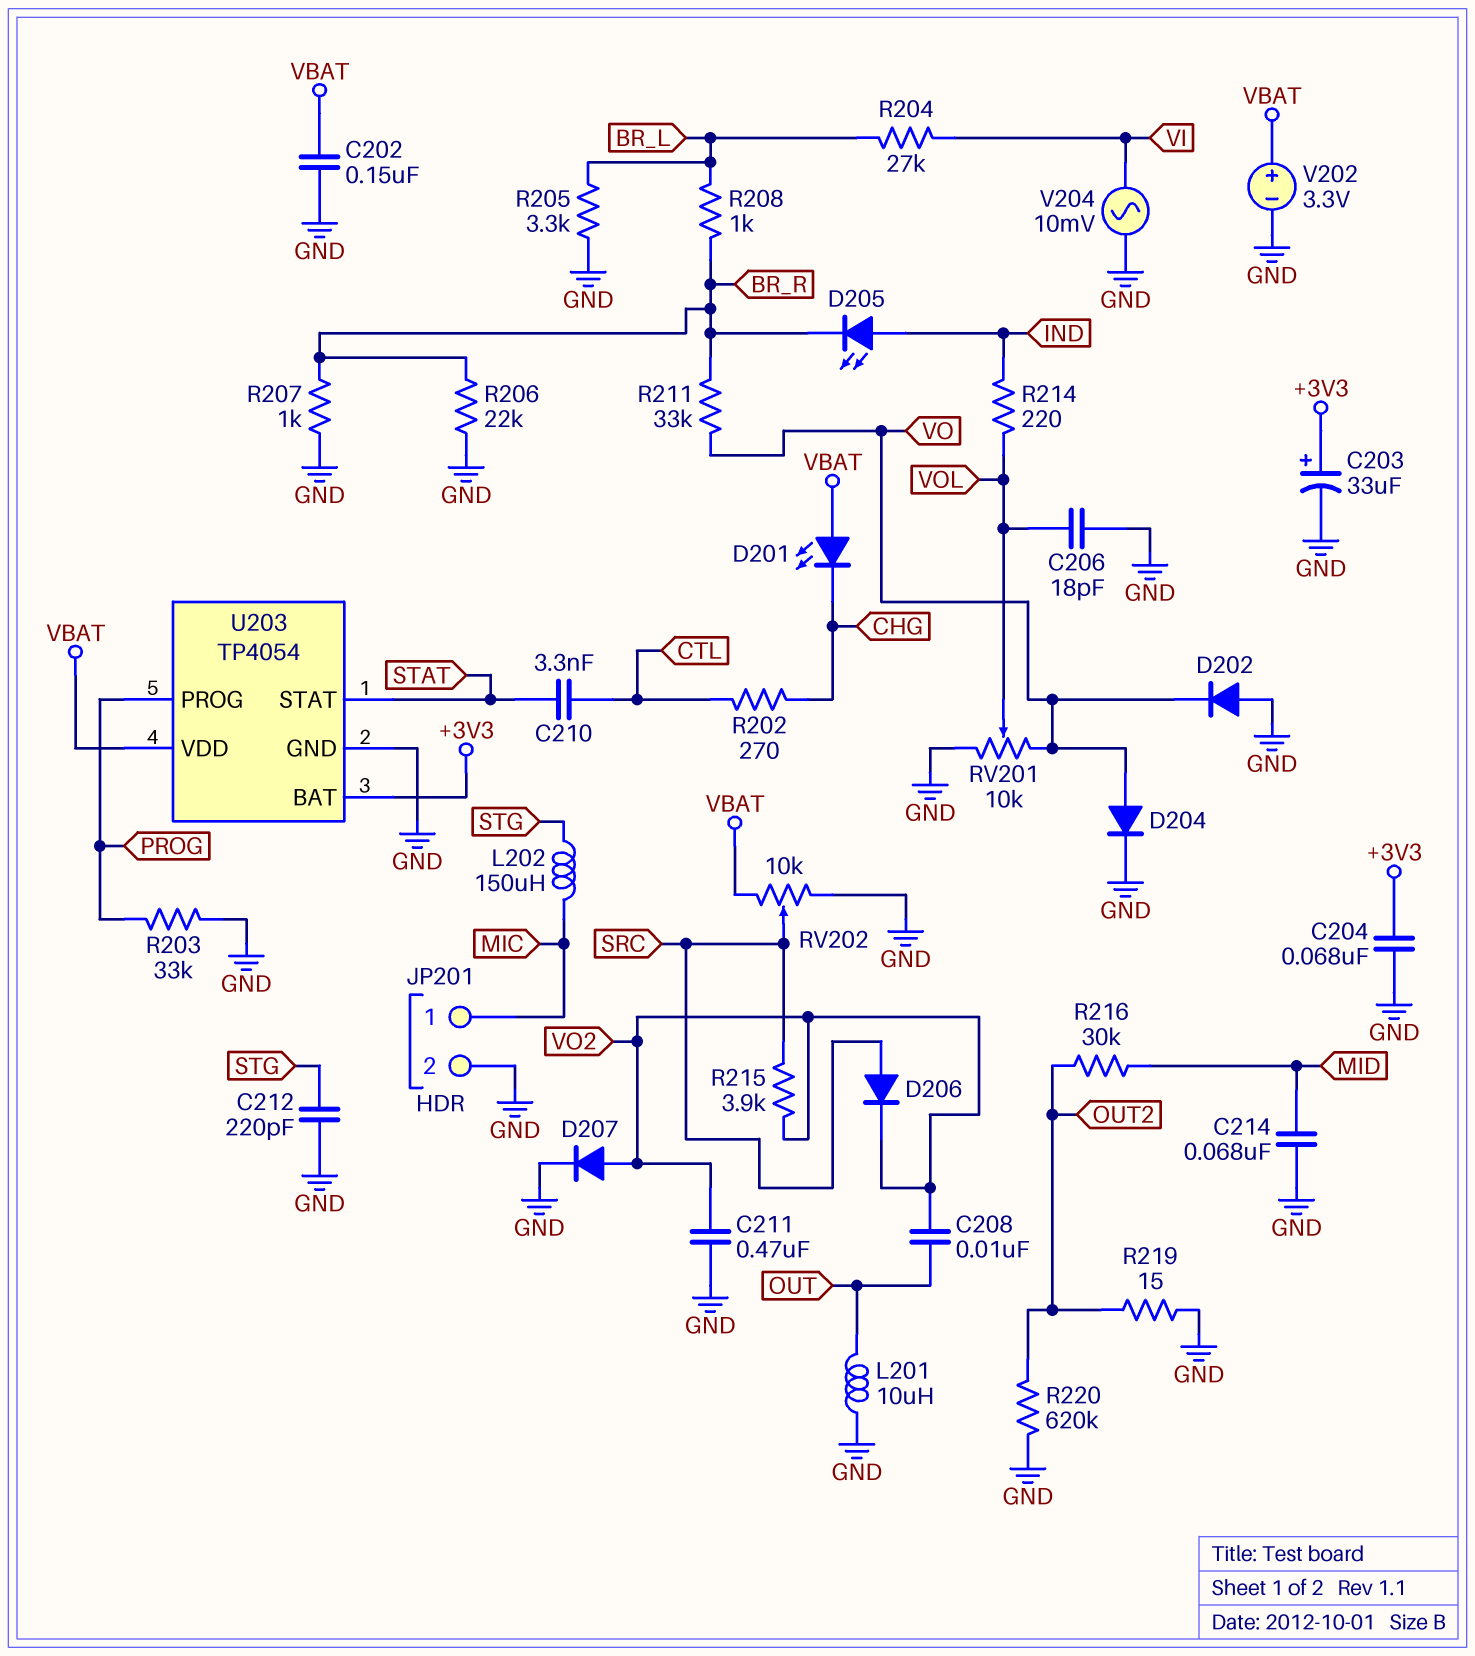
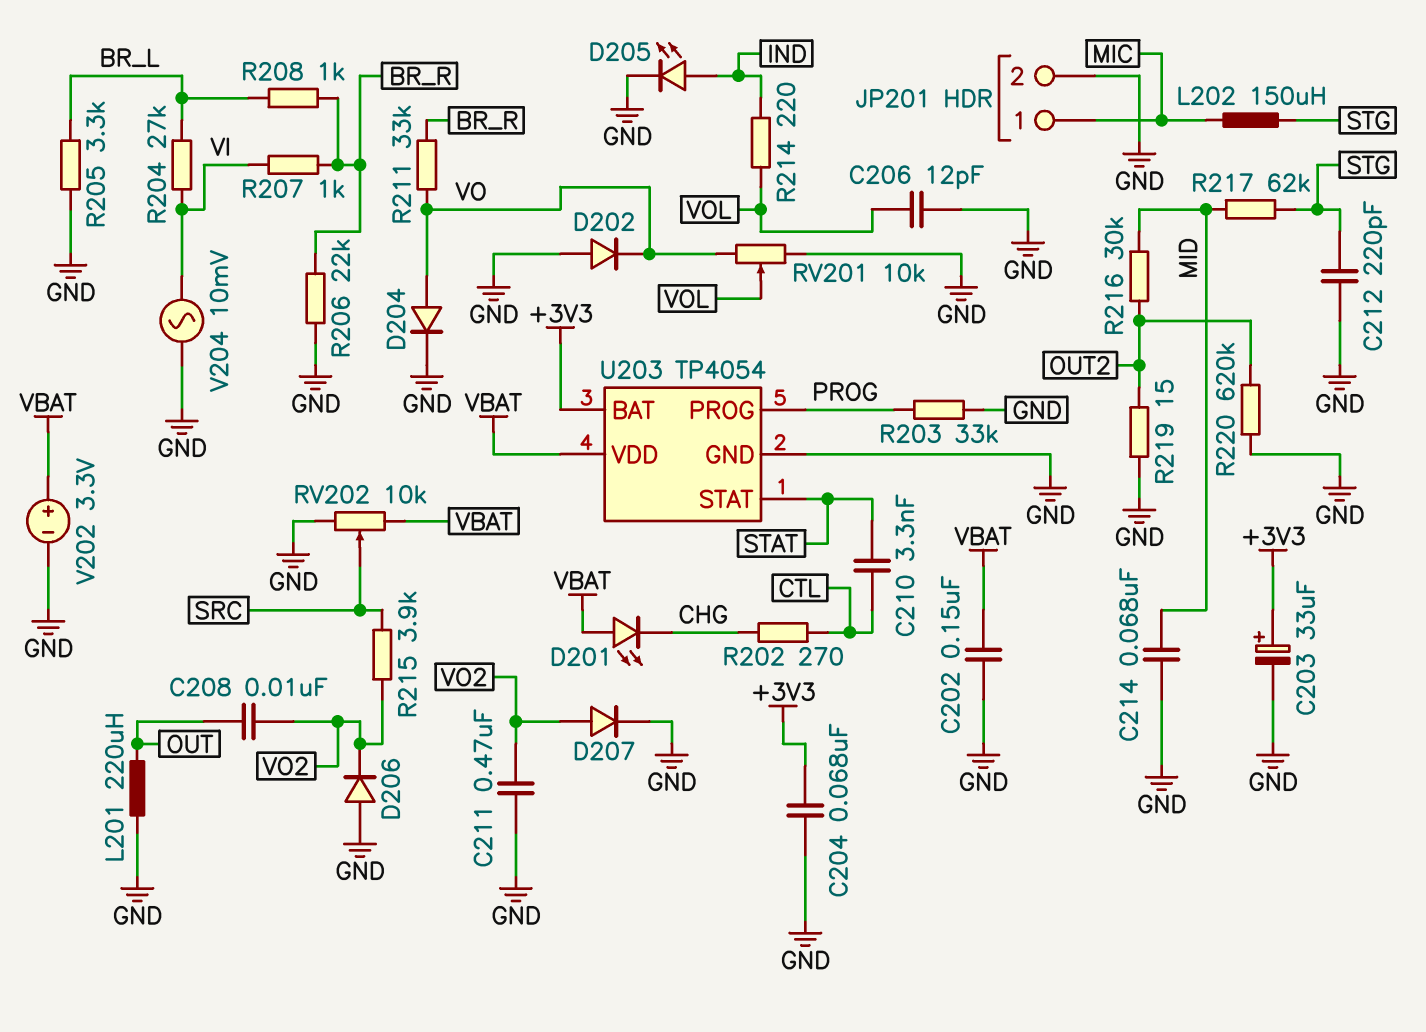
C206: 18pF (GND, VOL) -> 12pF (GND, VOL)
D205: LED (A IND, K BR_R) -> LED (A IND, K GND)
D206: diode (A SRC, K VO2) -> diode (A GND, K VO2)
L201: 10uH (GND, OUT) -> 220uH (GND, OUT)
R207: 1k (BR_R, GND) -> 1k (BR_R, VI)
R217: none -> 62k (MID, STG)

